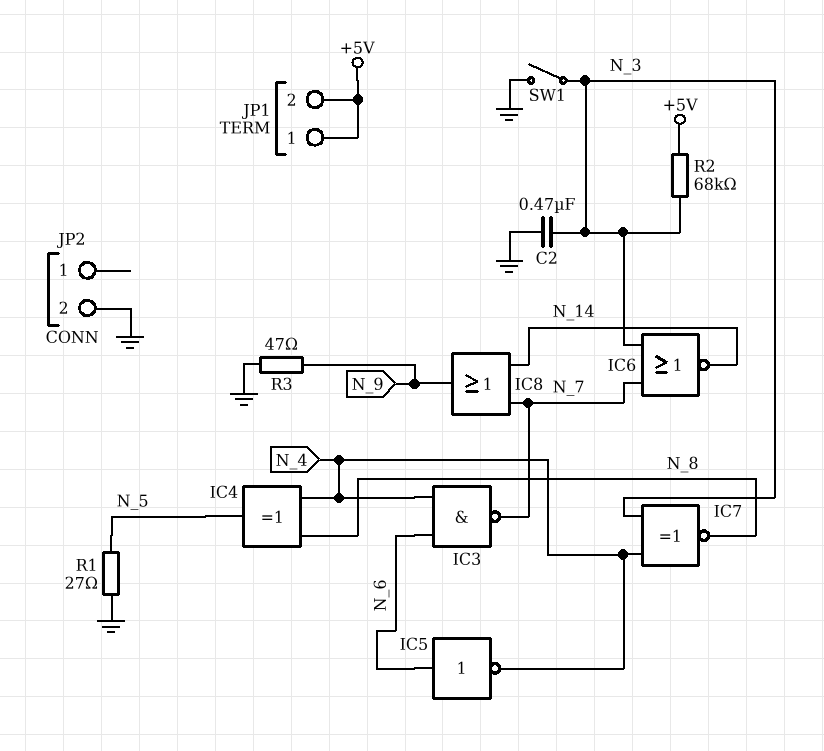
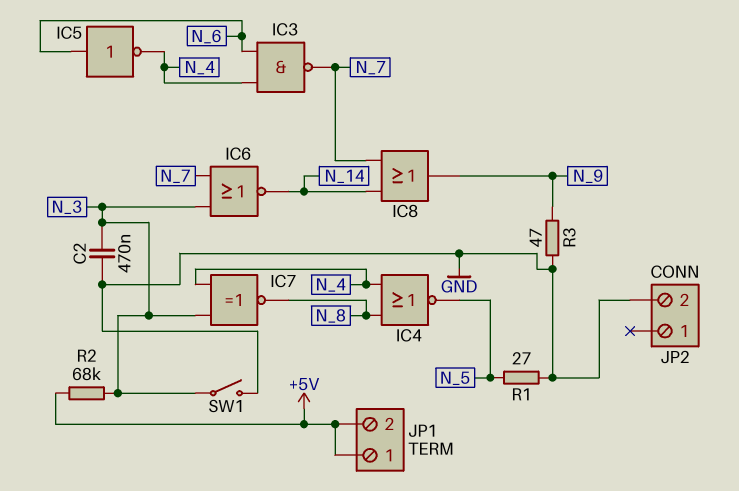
IC4: XOR (in N_4, in N_8, out N_5) -> NOR (in N_4, in N_8, out N_5)

